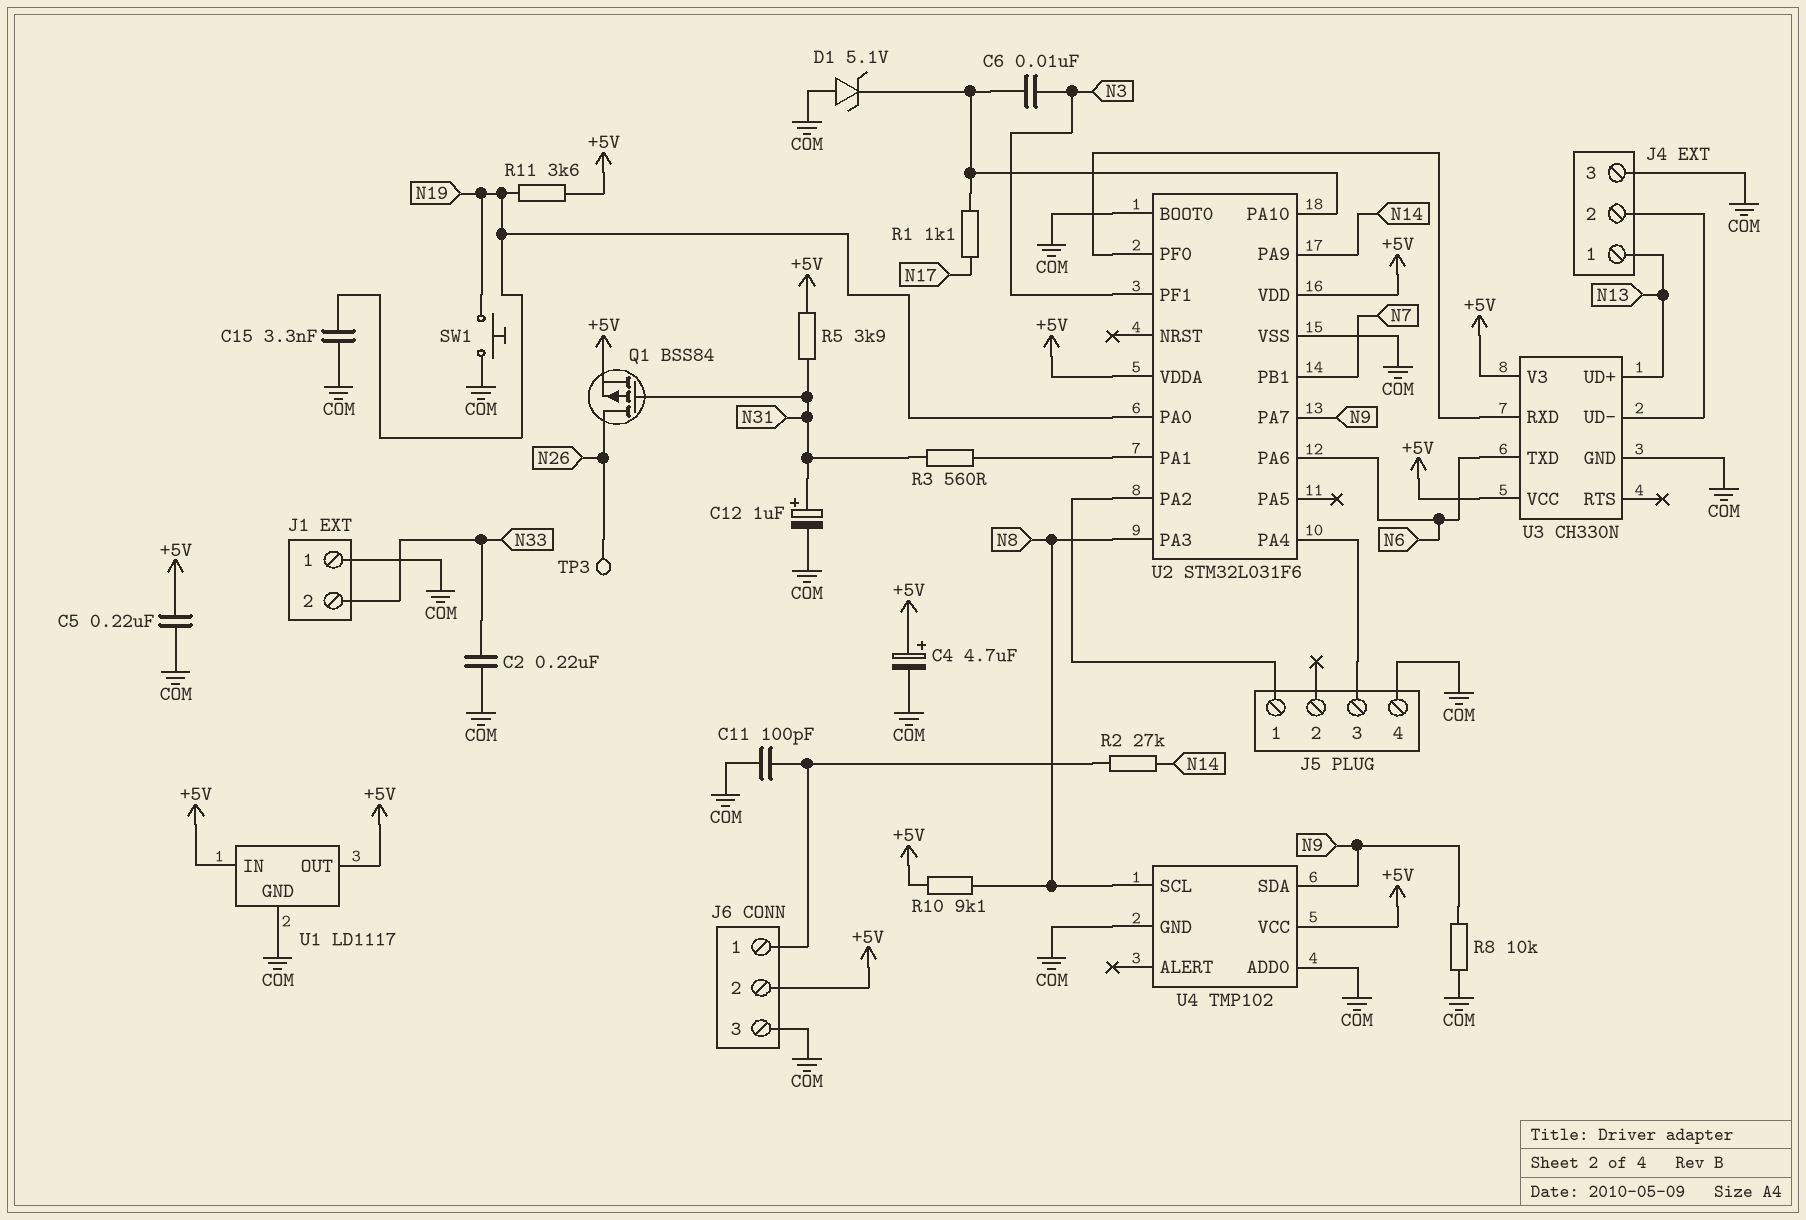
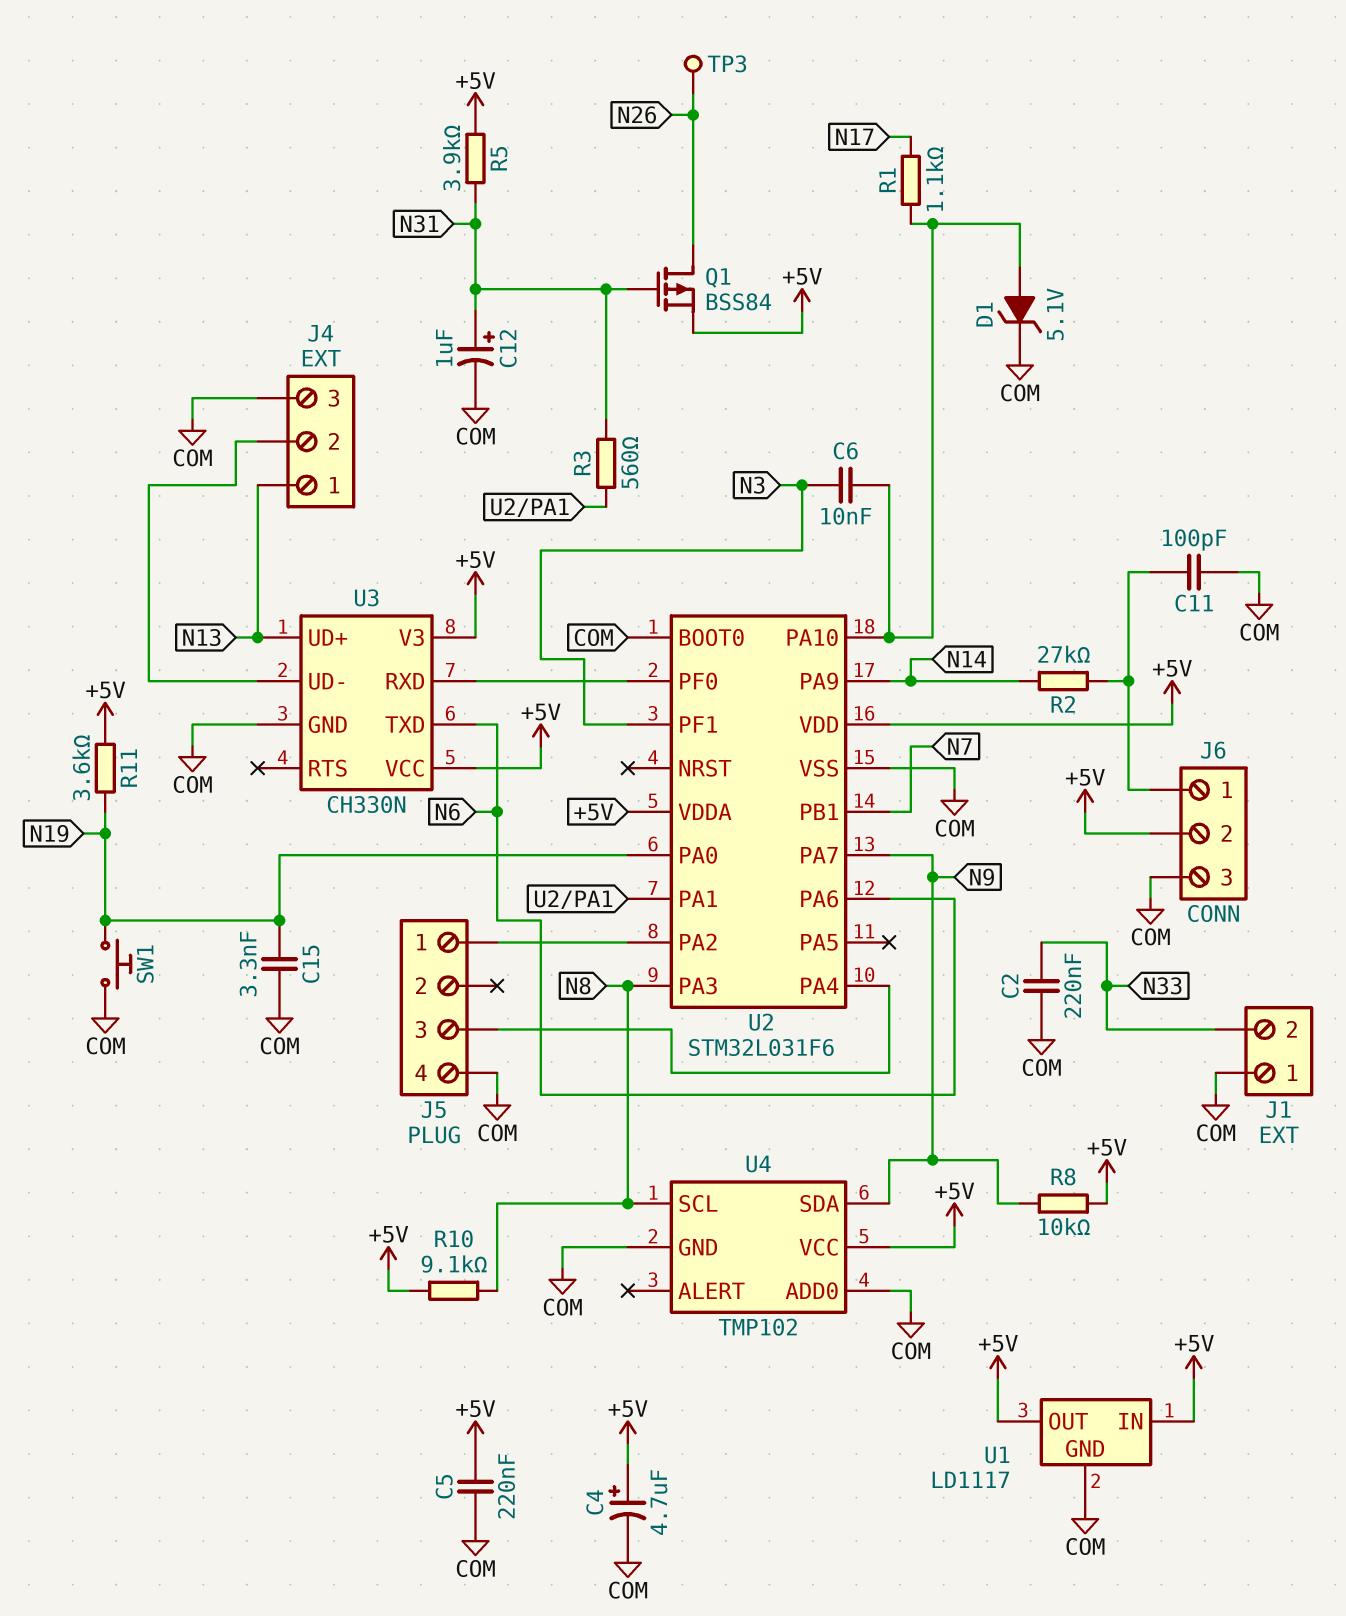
D1: zener 5.1V (A COM, K U2/PA10) -> zener 5.1V (A U2/PA10, K COM)
R8: 10k (COM, N9) -> 10k (+5V, N9)

